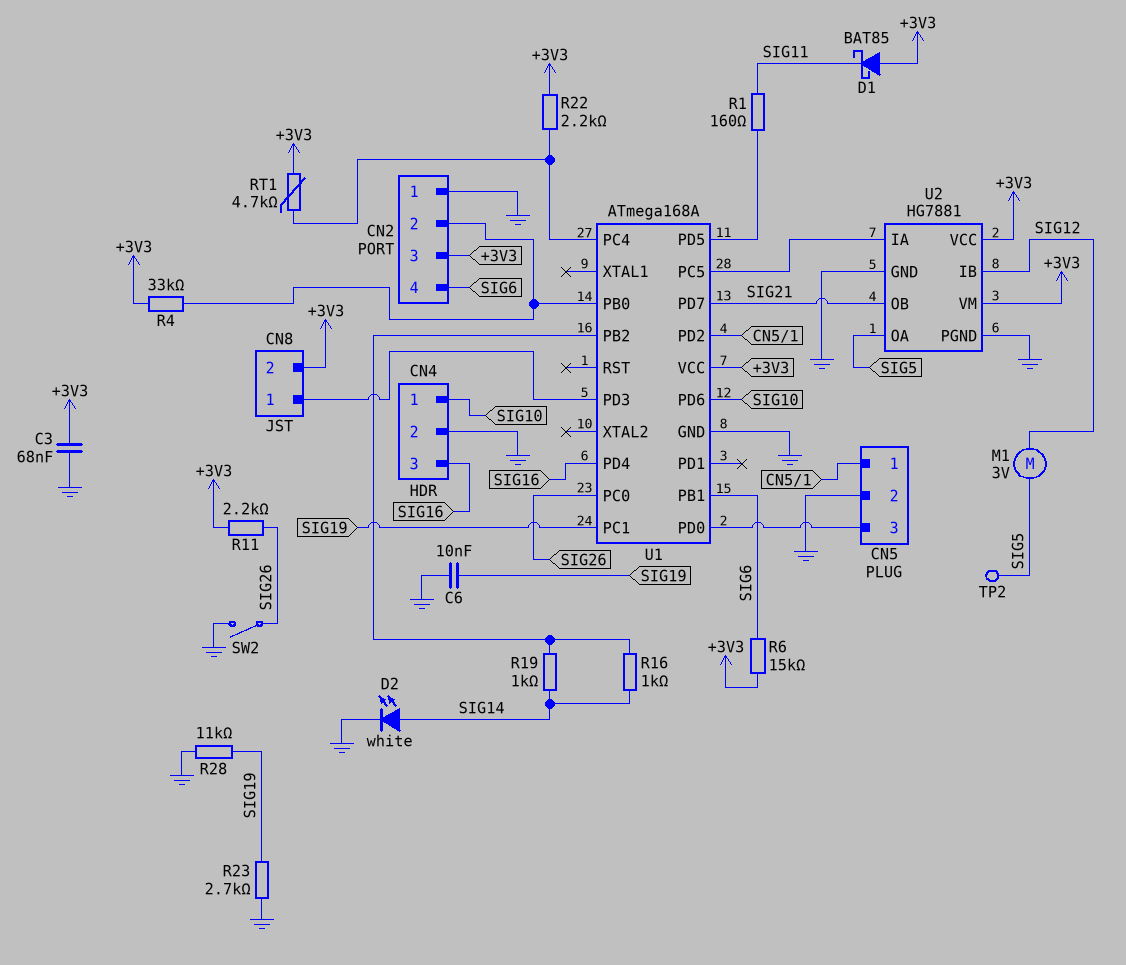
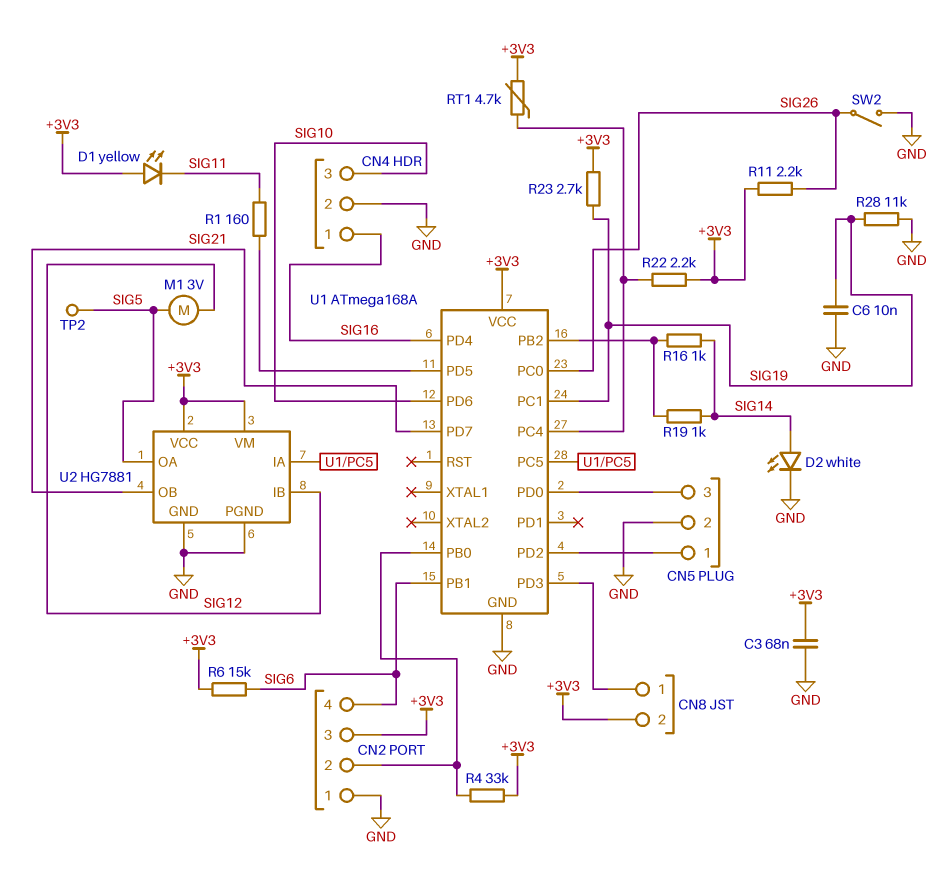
CN4 pin 1: SIG10 -> SIG16
CN4 pin 3: SIG16 -> SIG10
D1: schottky BAT85 (A +3V3, K SIG11) -> LED yellow (A +3V3, K SIG11)
R23: 2.7k (GND, SIG19) -> 2.7k (+3V3, SIG19)

